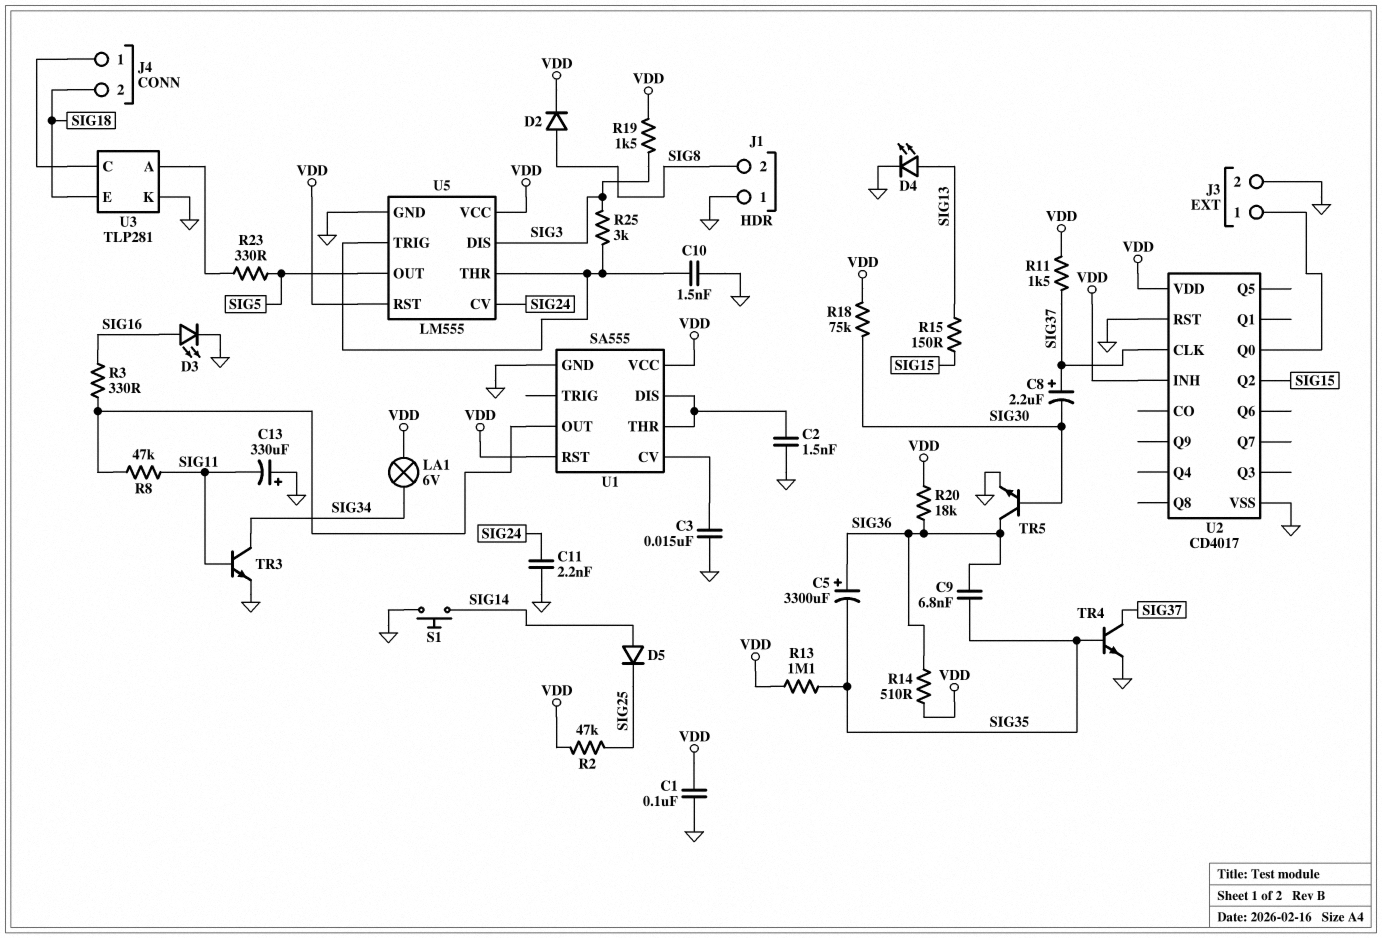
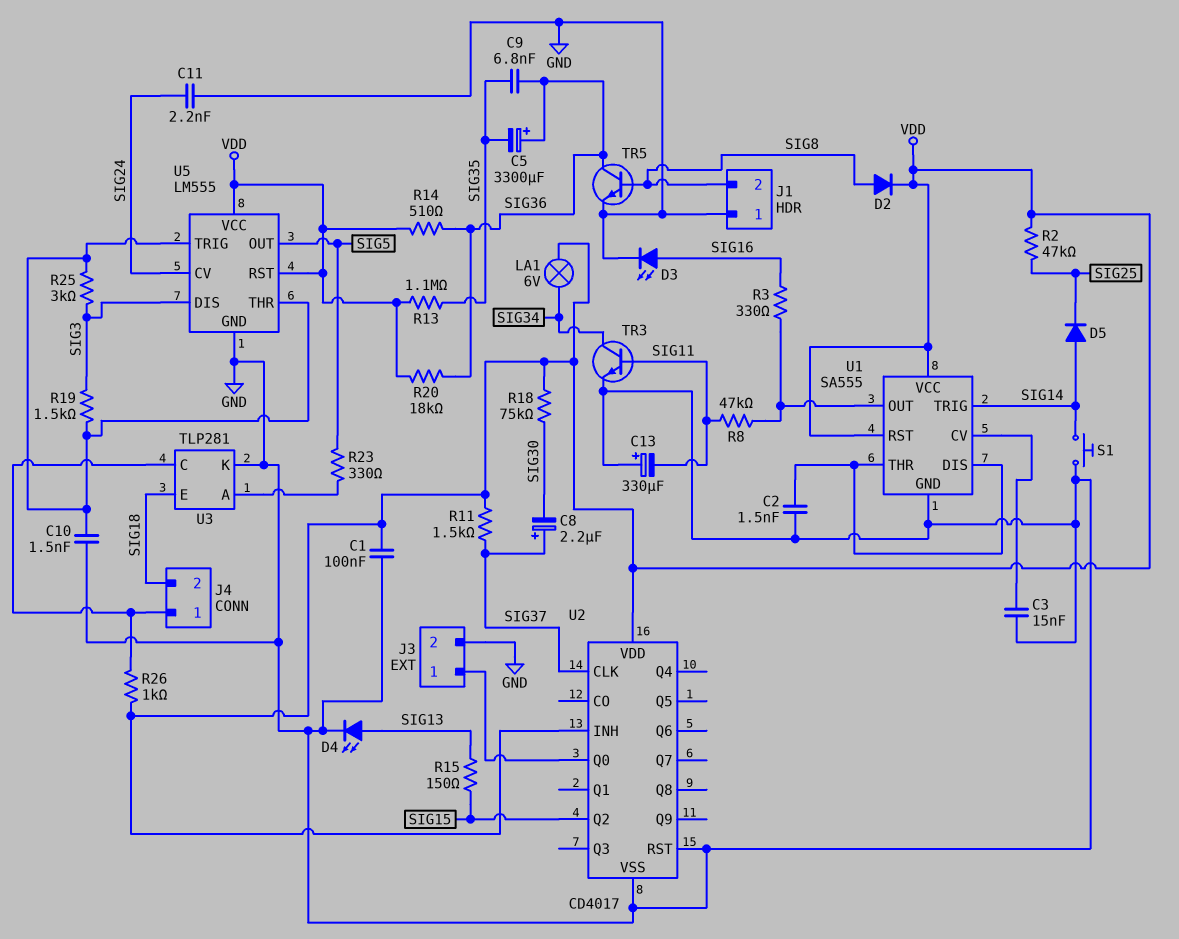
R19: 1.5k (SIG3, VDD) -> 1.5k (SIG3, U5/THR)
R26: none -> 1k (J4/1, VDD)
TR4: NPN (B SIG35, C SIG37, E GND) -> none
TR5: NPN (B SIG30, C SIG36, E GND) -> NPN (B SIG8, C SIG36, E GND)
U1 pin TRIG: none -> SIG14

